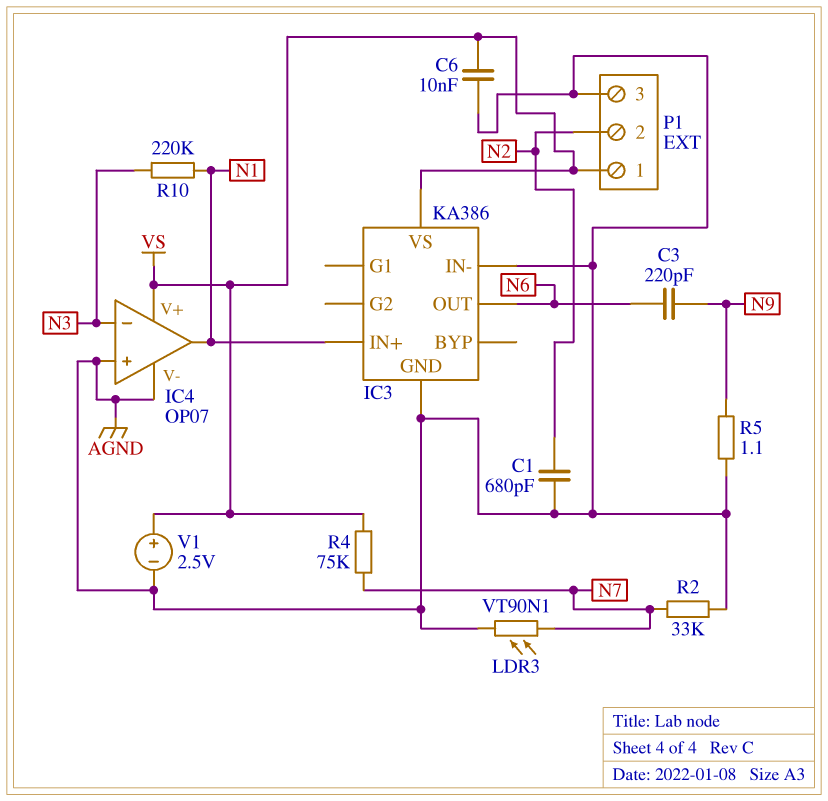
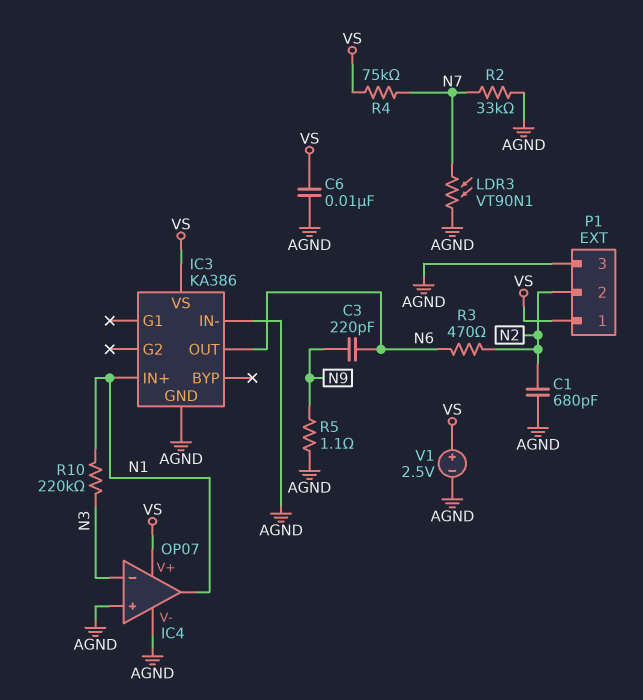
R3: none -> 470 (N2, N6)

